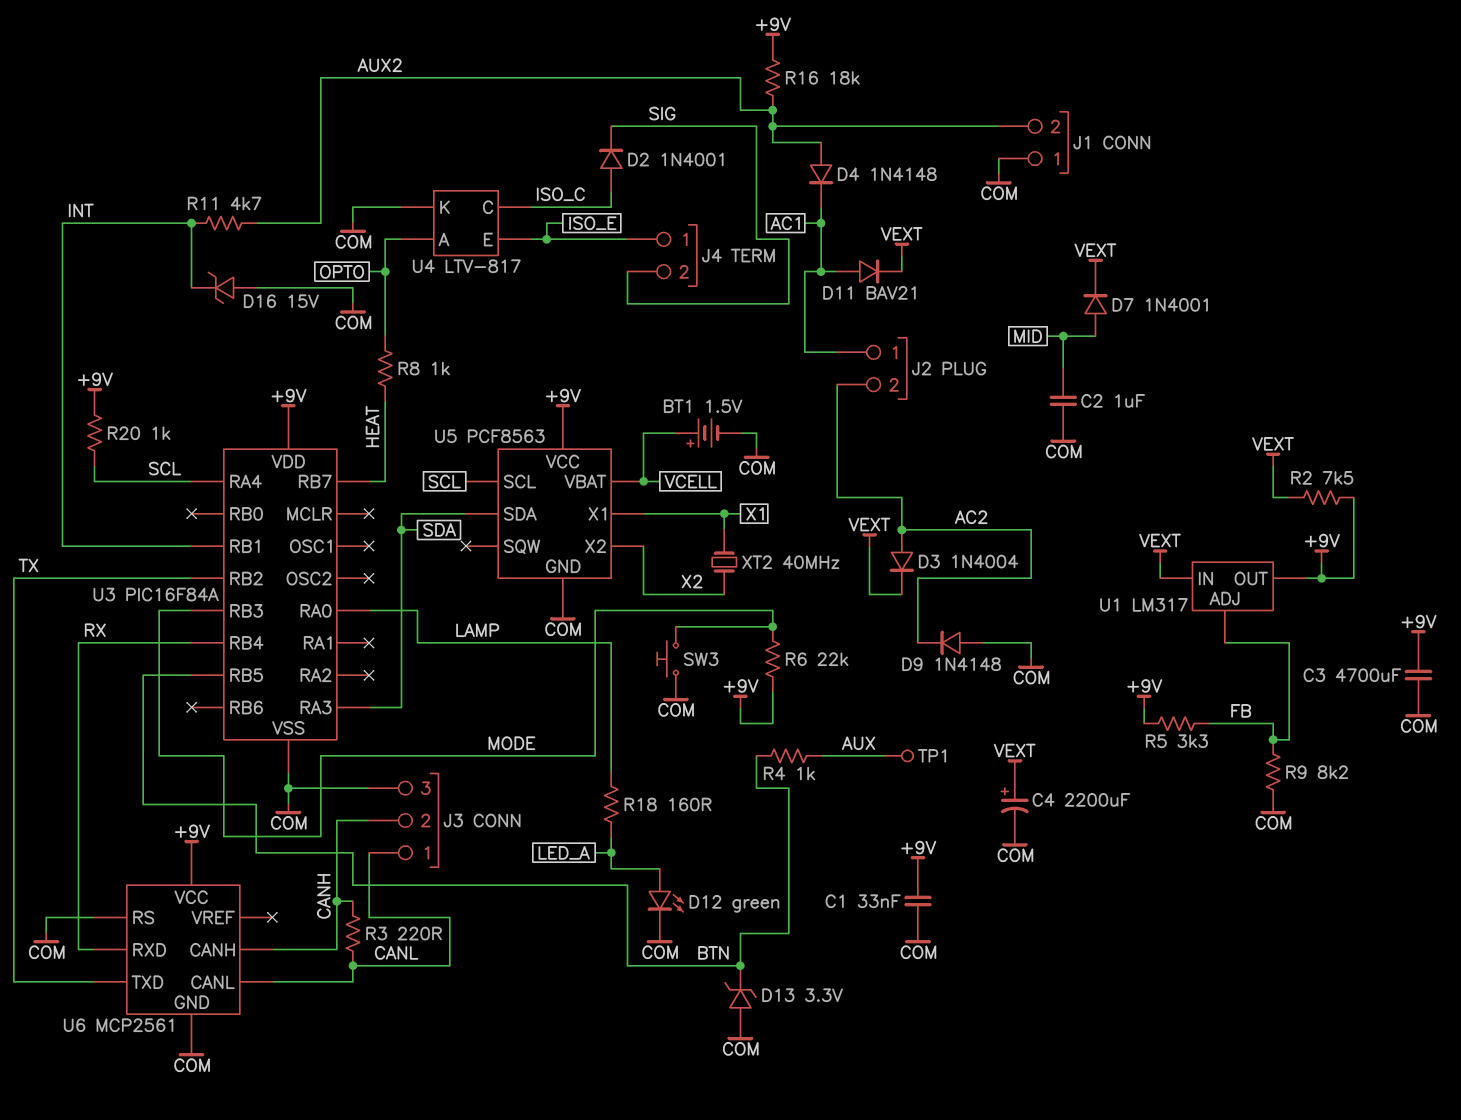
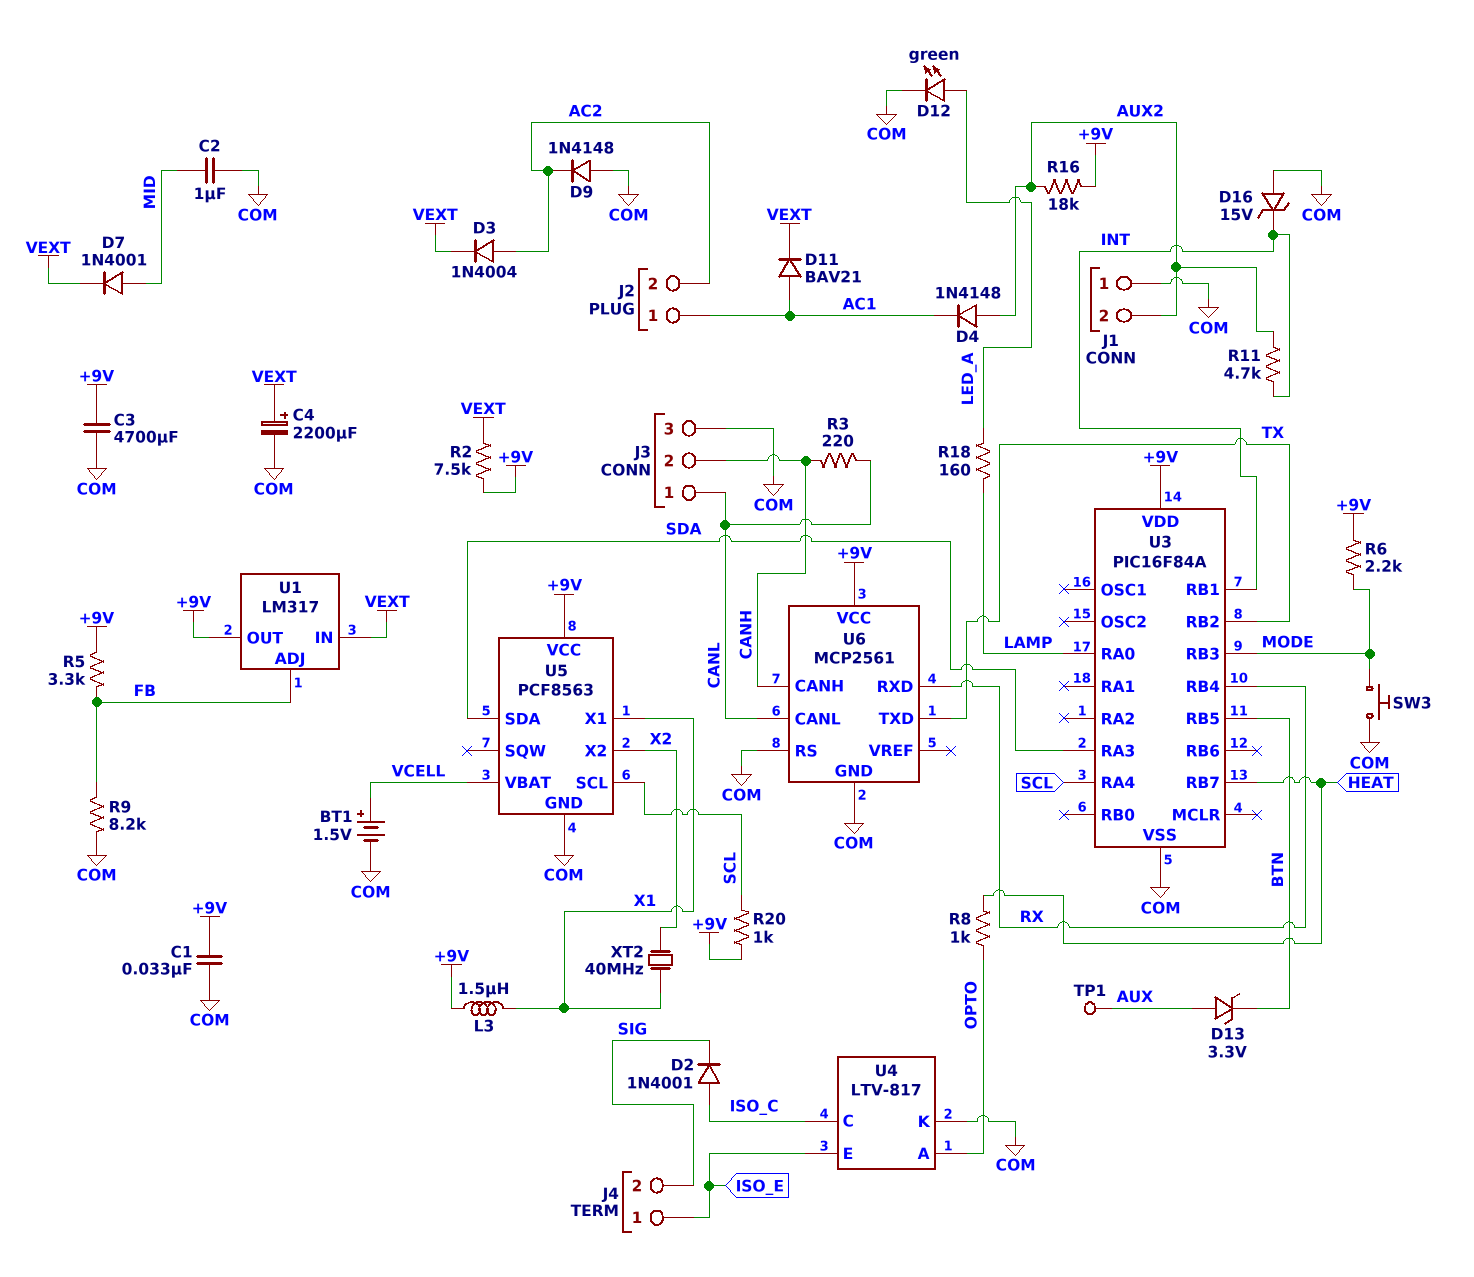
D13: zener 3.3V (A COM, K BTN) -> zener 3.3V (A AUX, K BTN)
L3: none -> 1.5uH (+9V, X1)
R4: 1k (AUX, BTN) -> none
R6: 22k (+9V, MODE) -> 2.2k (+9V, MODE)

